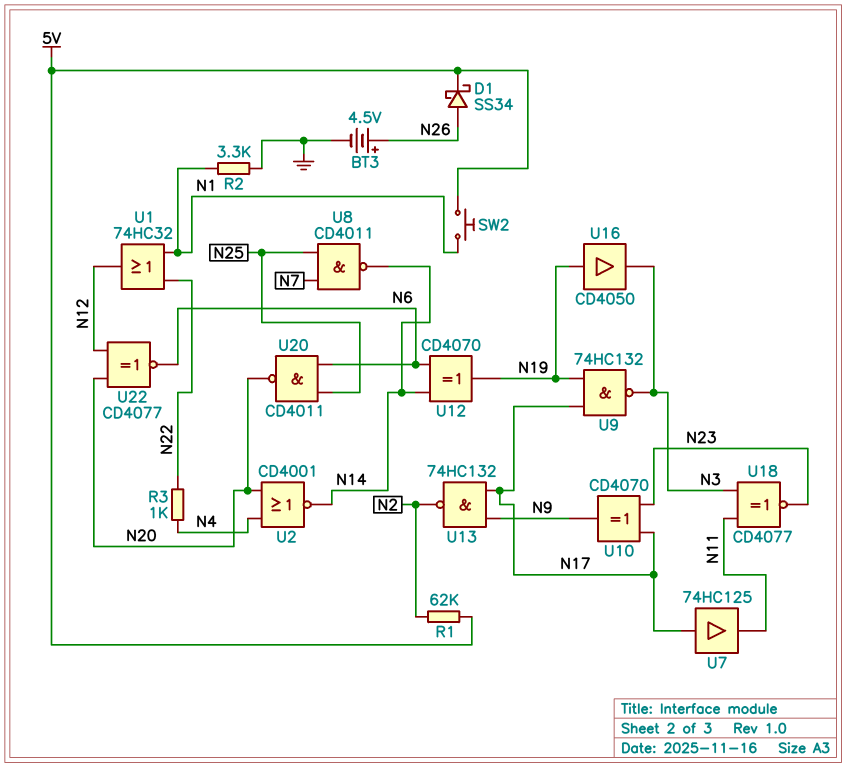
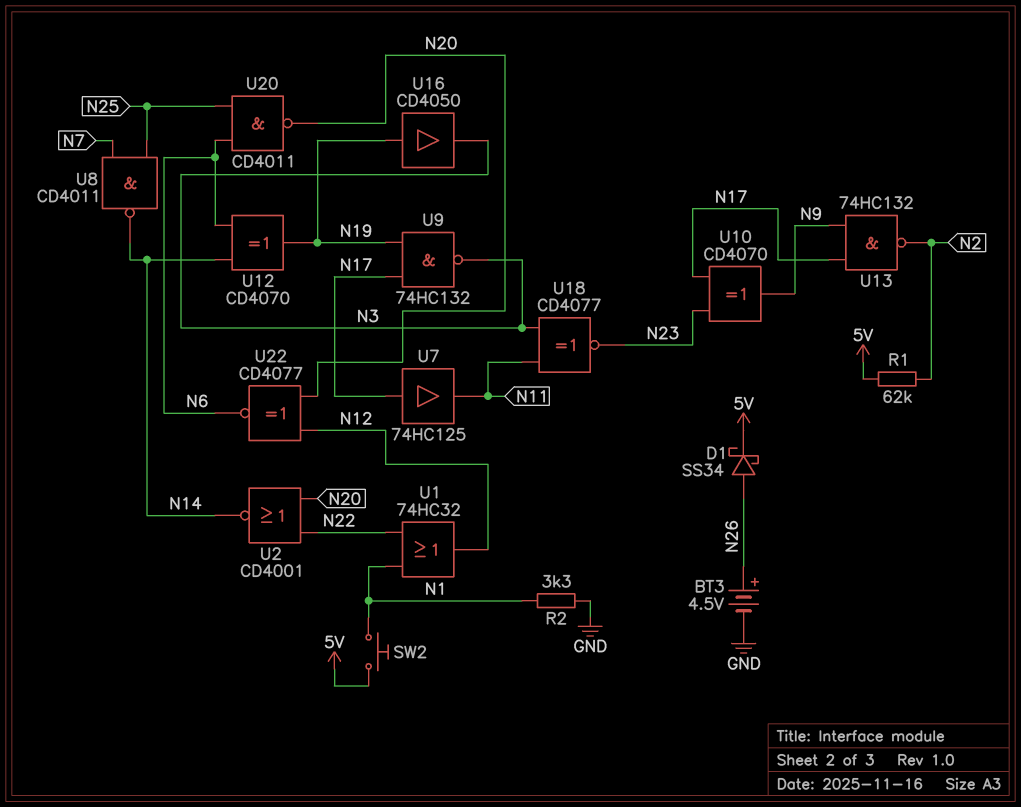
R3: 1k (N4, N22) -> none
U2: NOR CD4001 (in N4, in N20, out N14) -> NOR CD4001 (in N20, in N22, out N14)

